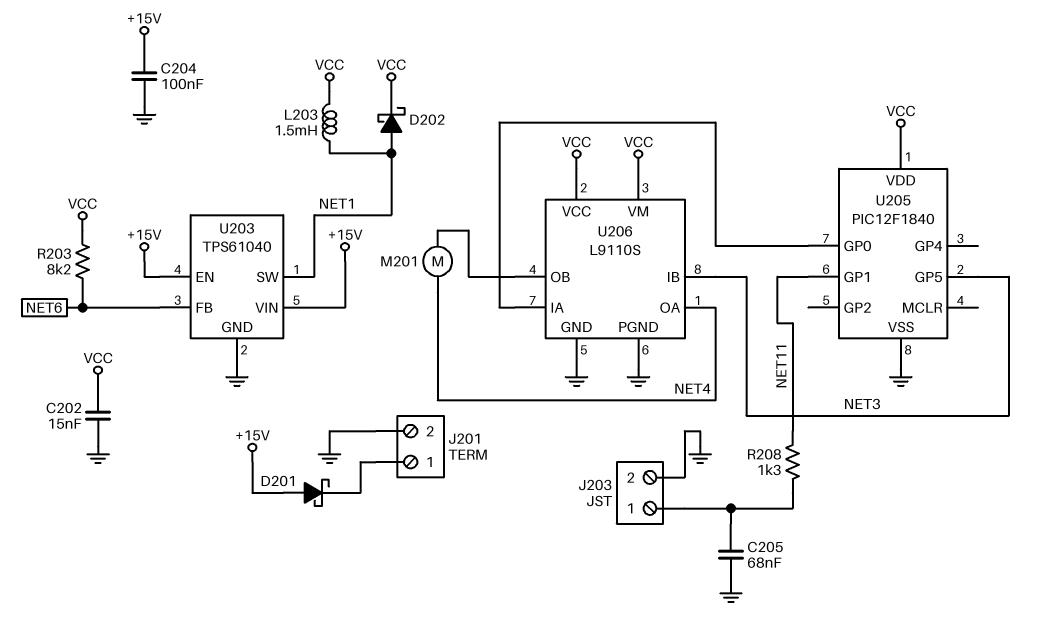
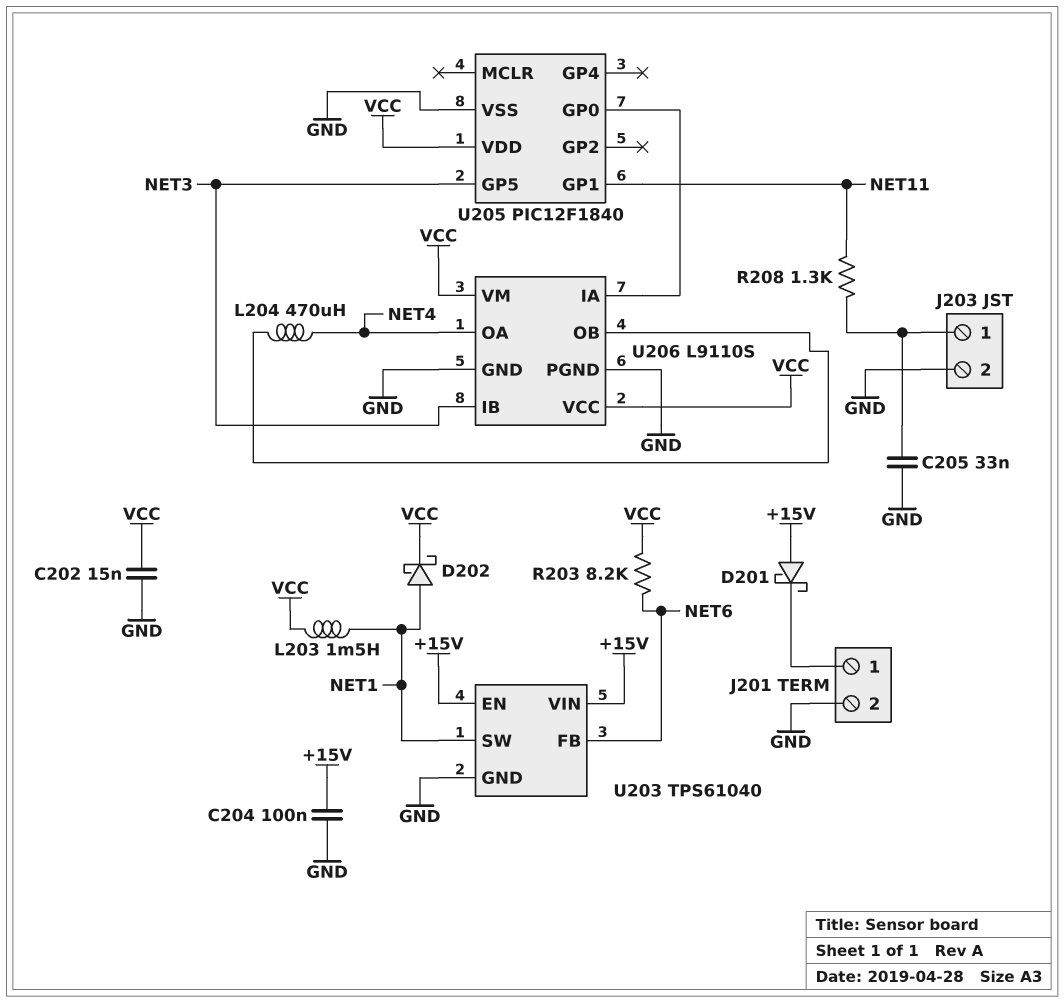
C205: 68nF (GND, J203/1) -> 33nF (GND, J203/1)
L204: none -> 470uH (NET4, U206/OB)
M201: motor (NET4, U206/OB) -> none

